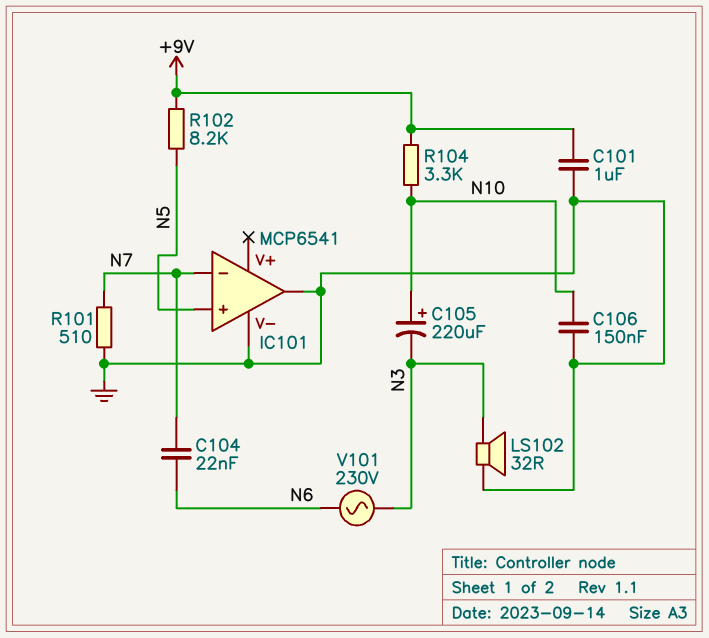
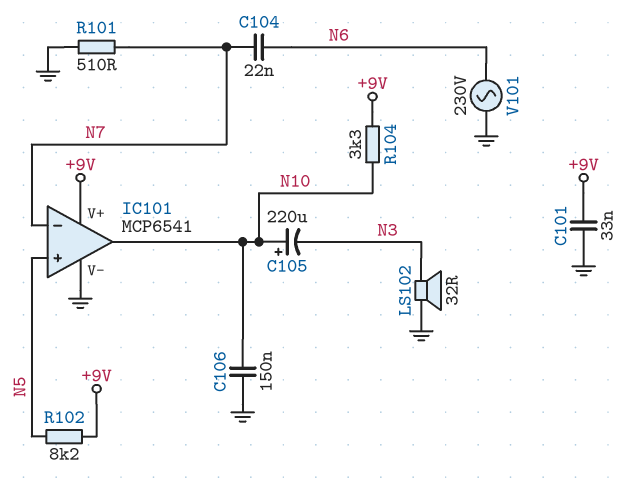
C101: 1uF (+9V, GND) -> 33nF (+9V, GND)
IC101 pin V+: none -> +9V
IC101 pin out: GND -> N10
V101: AC 230V (N3, N6) -> AC 230V (GND, N6)

